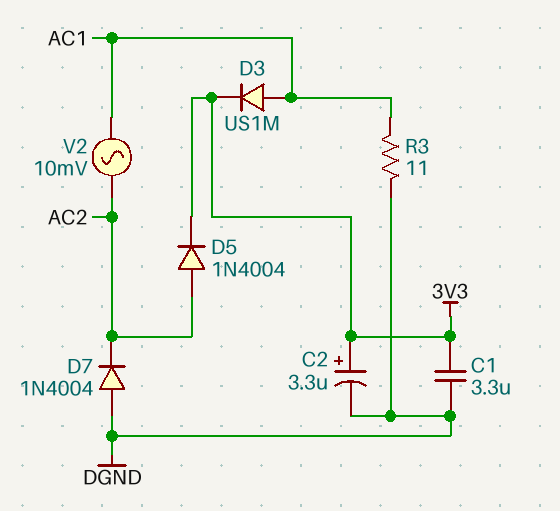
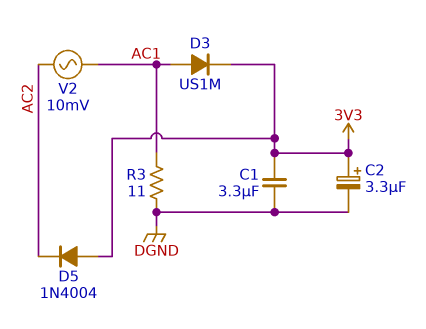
D5: diode 1N4004 (A AC2, K 3V3) -> diode 1N4004 (A 3V3, K AC2)
D7: diode 1N4004 (A DGND, K AC2) -> none

